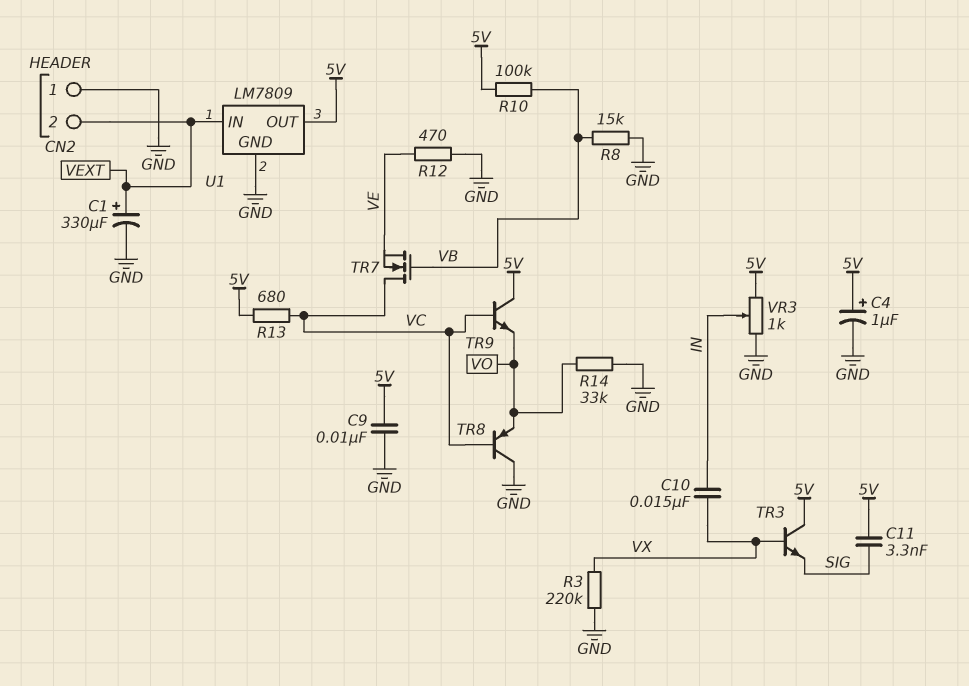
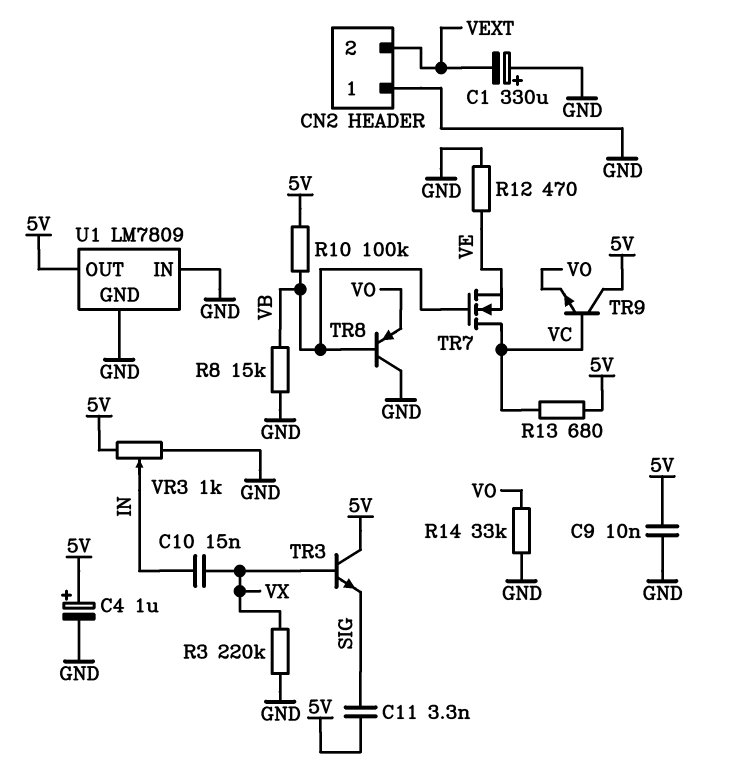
C1: 330uF (plus VEXT, minus GND) -> 330uF (plus GND, minus VEXT)
TR8: PNP (B VC, C GND, E VO) -> PNP (B VB, C GND, E VO)
U1 pin IN: VEXT -> GND

